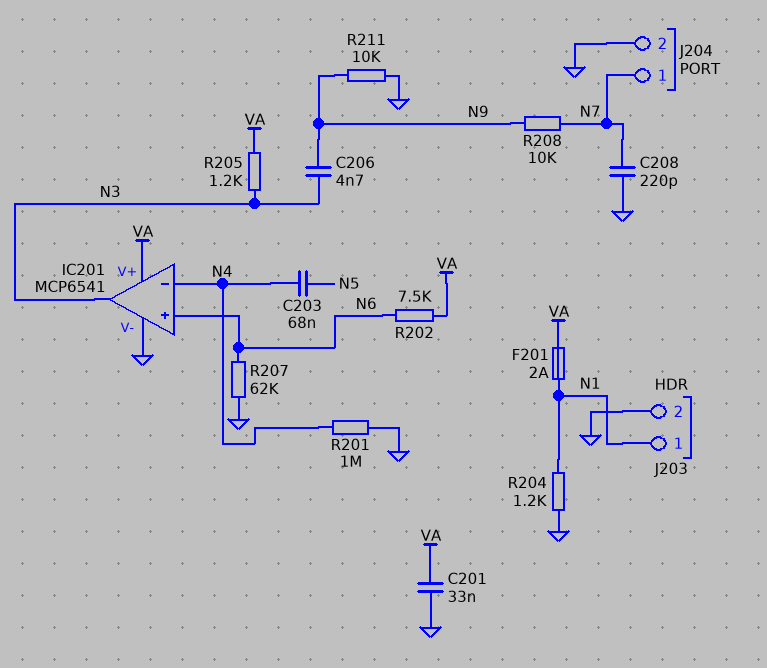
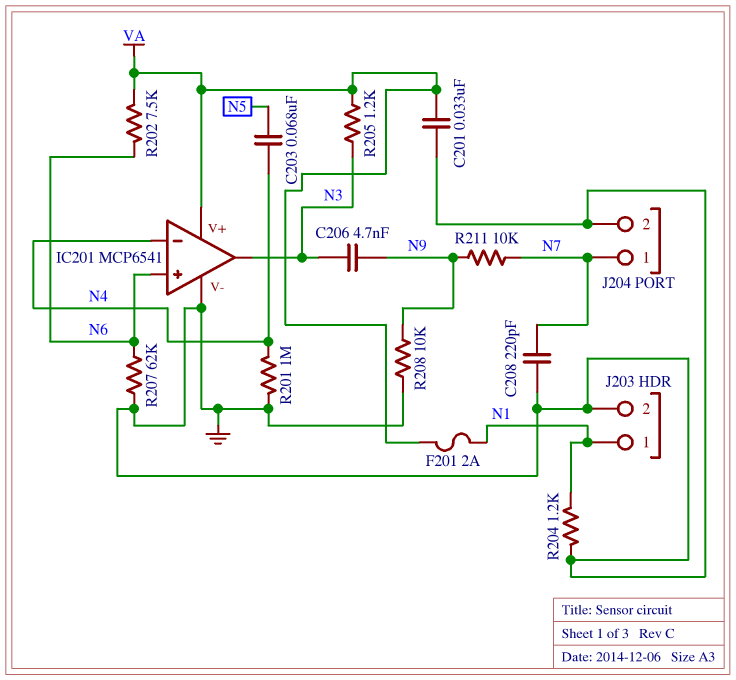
R208: 10k (N7, N9) -> 10k (GND, N9)
R211: 10k (GND, N9) -> 10k (N7, N9)

